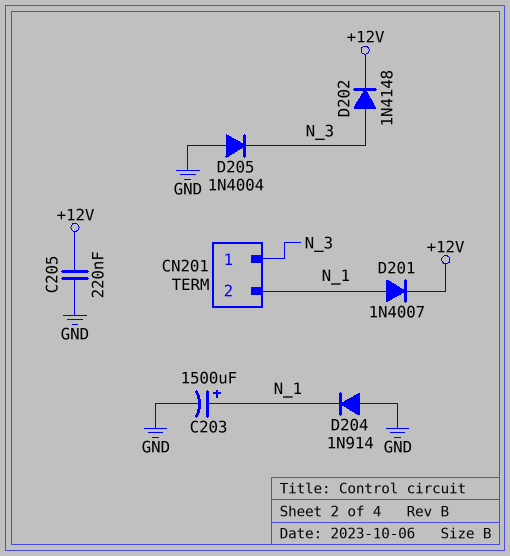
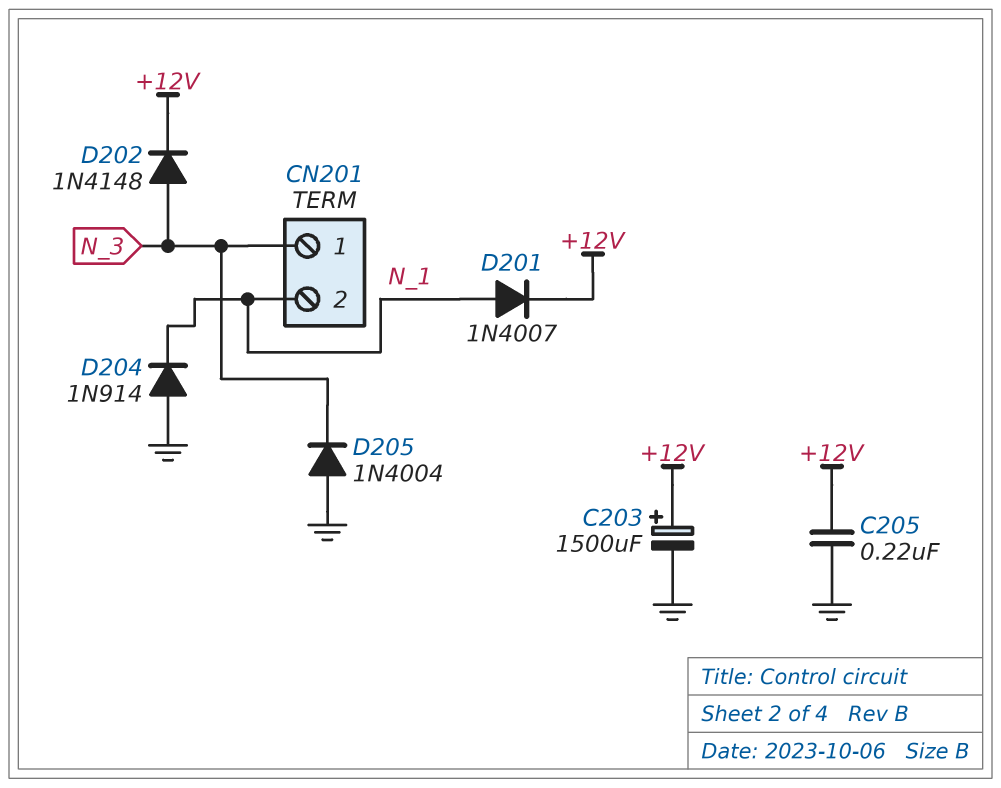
C203: 1500uF (plus N_1, minus GND) -> 1500uF (plus +12V, minus GND)

